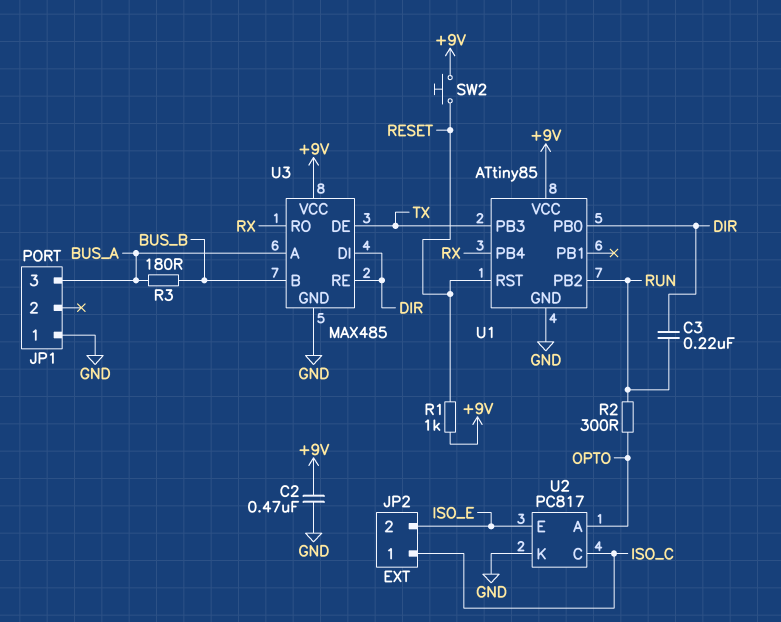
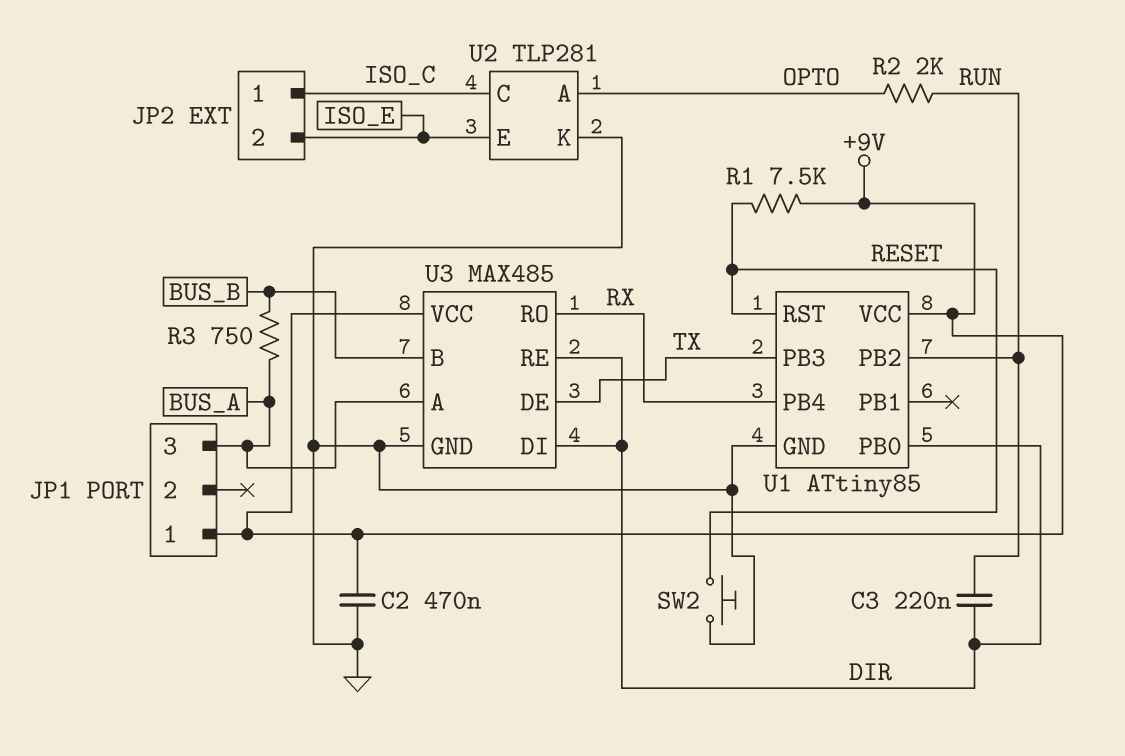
JP1 pin 1: GND -> +9V
R1: 1k (+9V, RESET) -> 7.5k (+9V, RESET)
R2: 300 (OPTO, RUN) -> 2k (OPTO, RUN)
R3: 180 (BUS_A, BUS_B) -> 750 (BUS_A, BUS_B)
SW2: button (+9V, RESET) -> button (GND, RESET)
U2: PC817 -> TLP281

